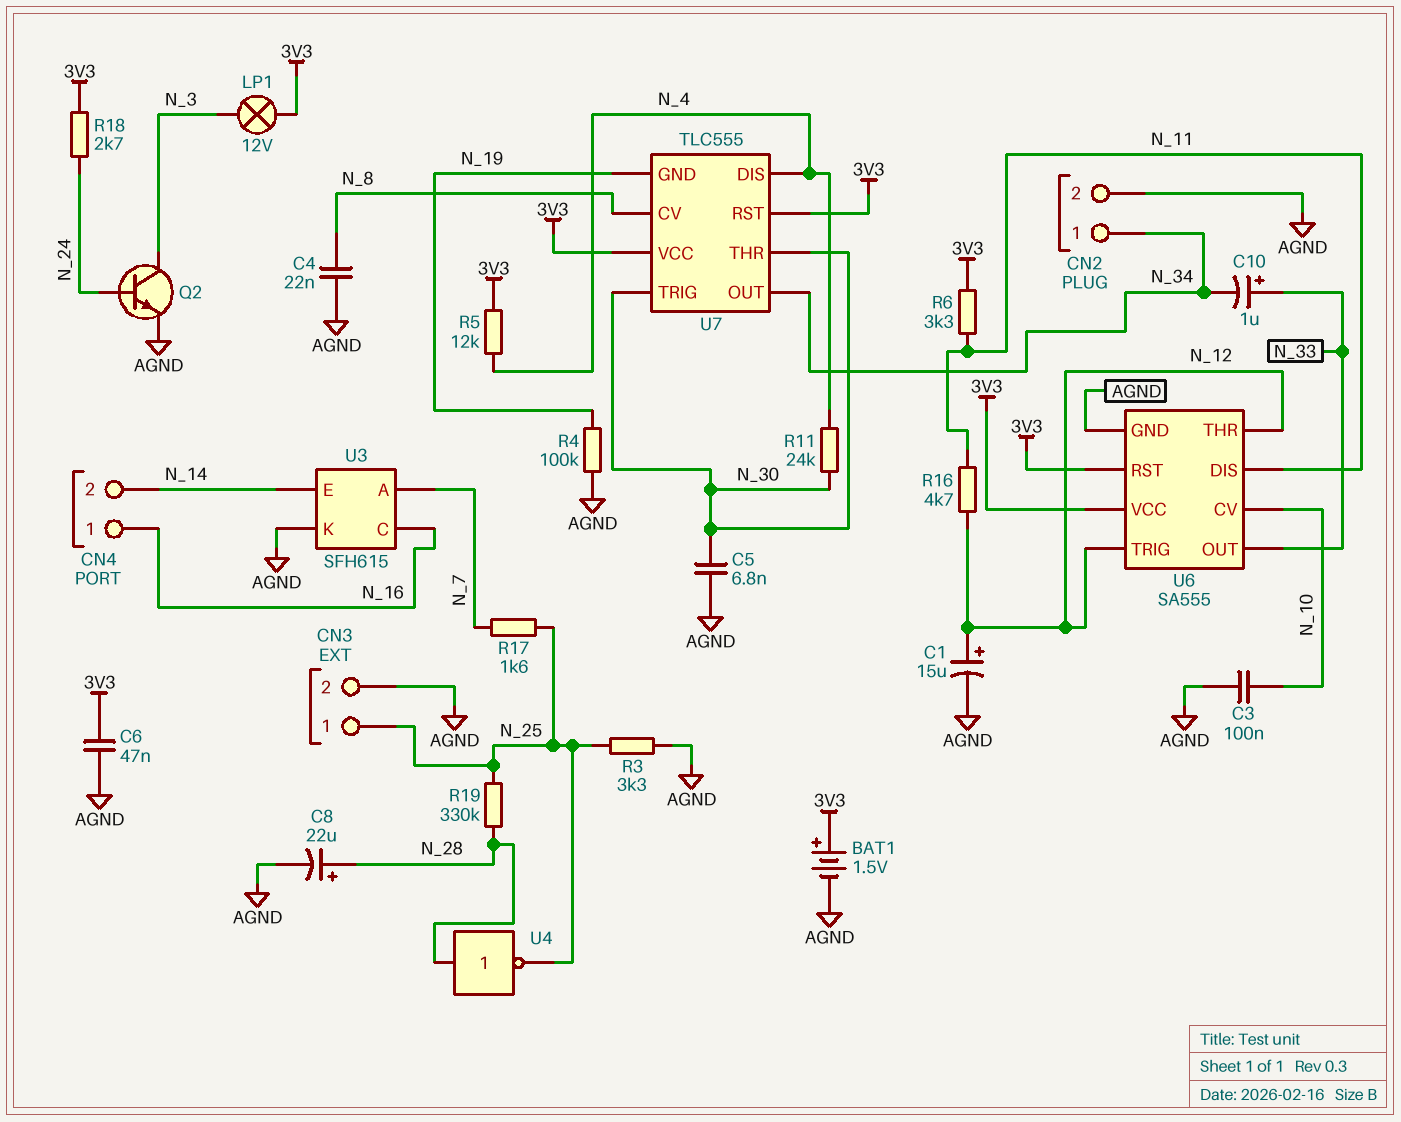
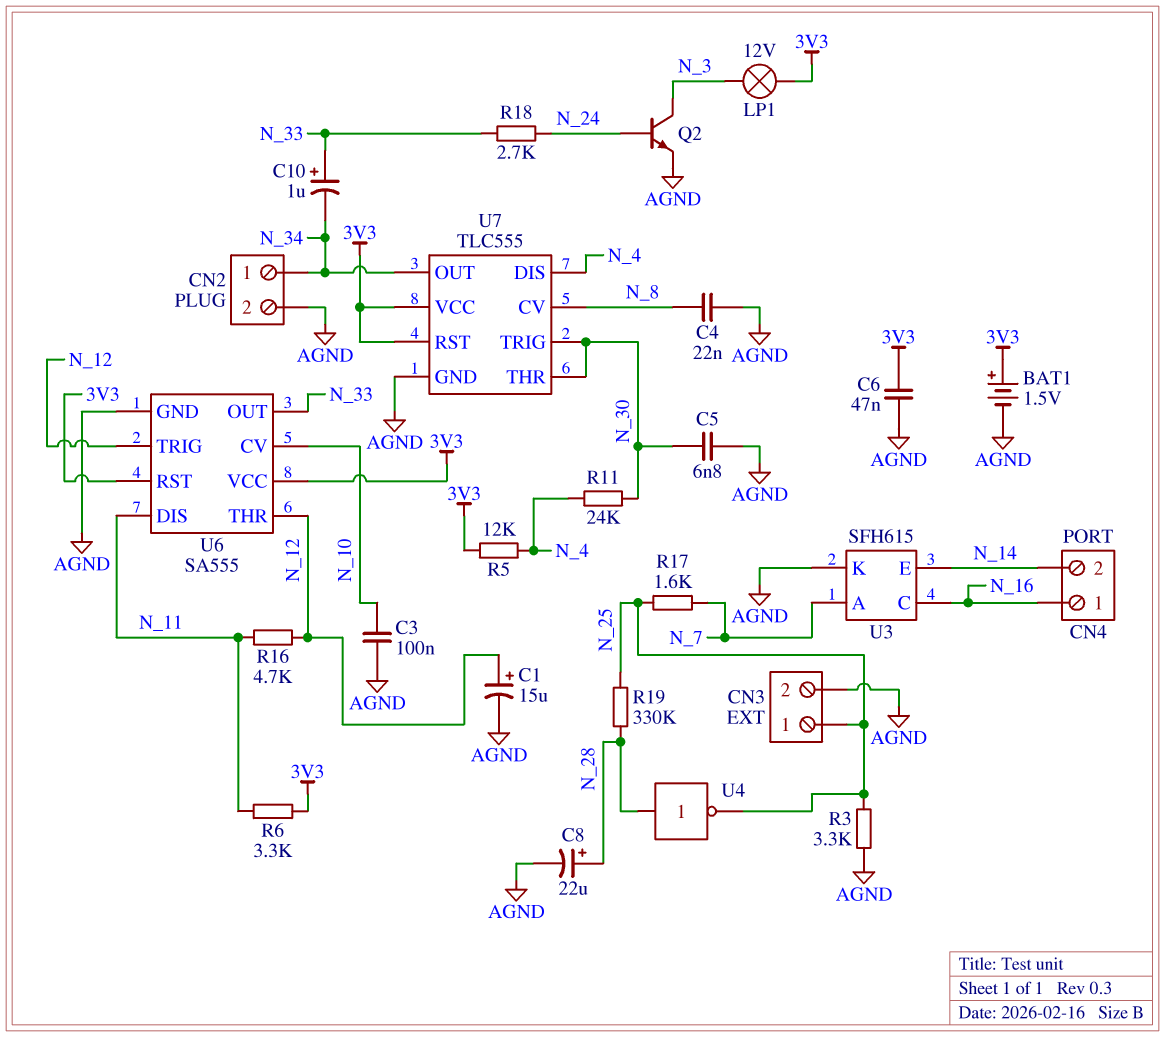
R4: 100k (AGND, N_19) -> none
R18: 2.7k (3V3, N_24) -> 2.7k (N_24, N_33)
U7 pin GND: N_19 -> AGND

